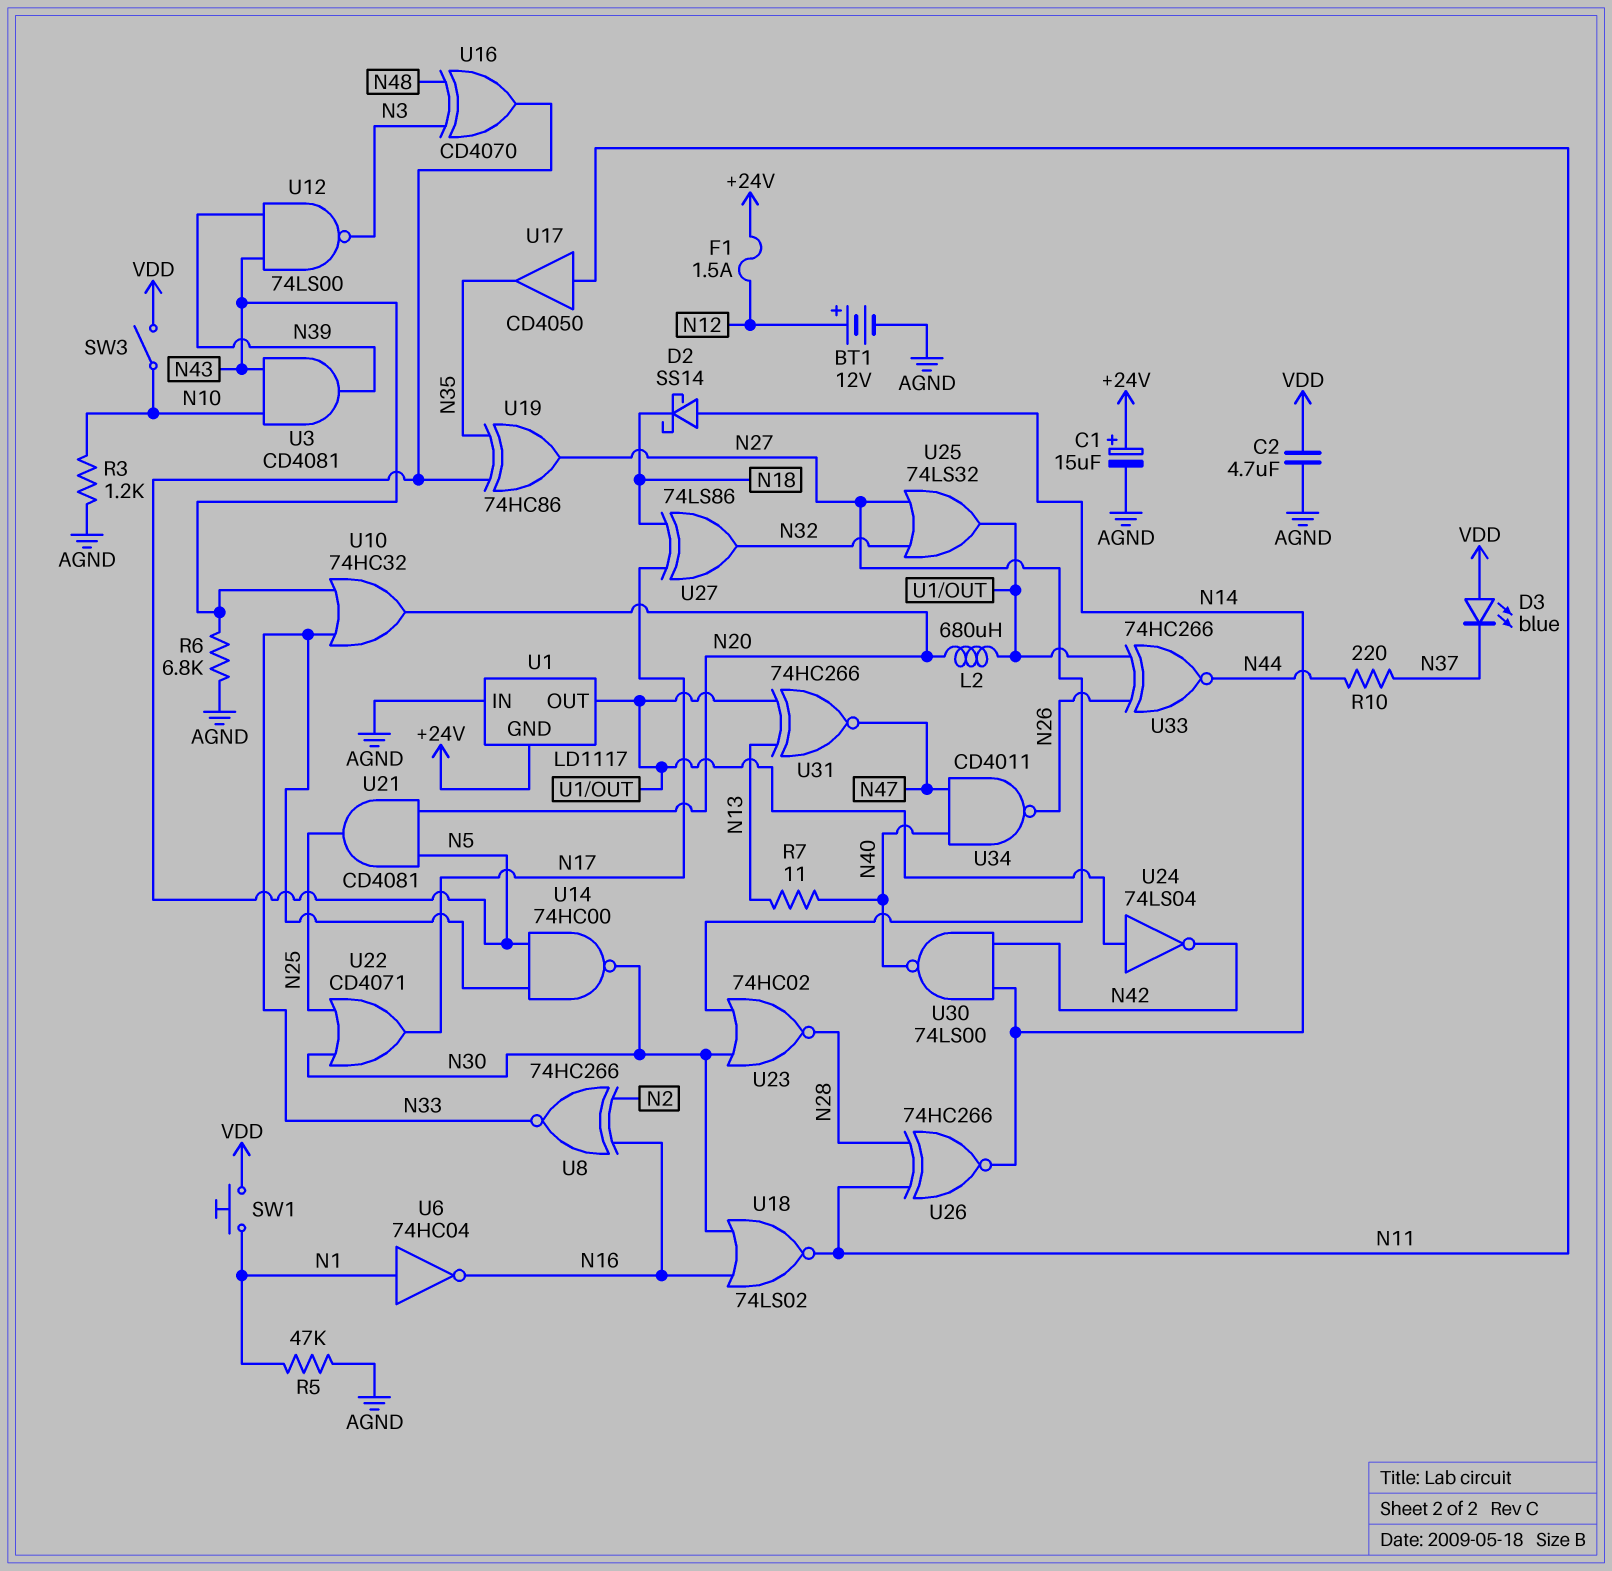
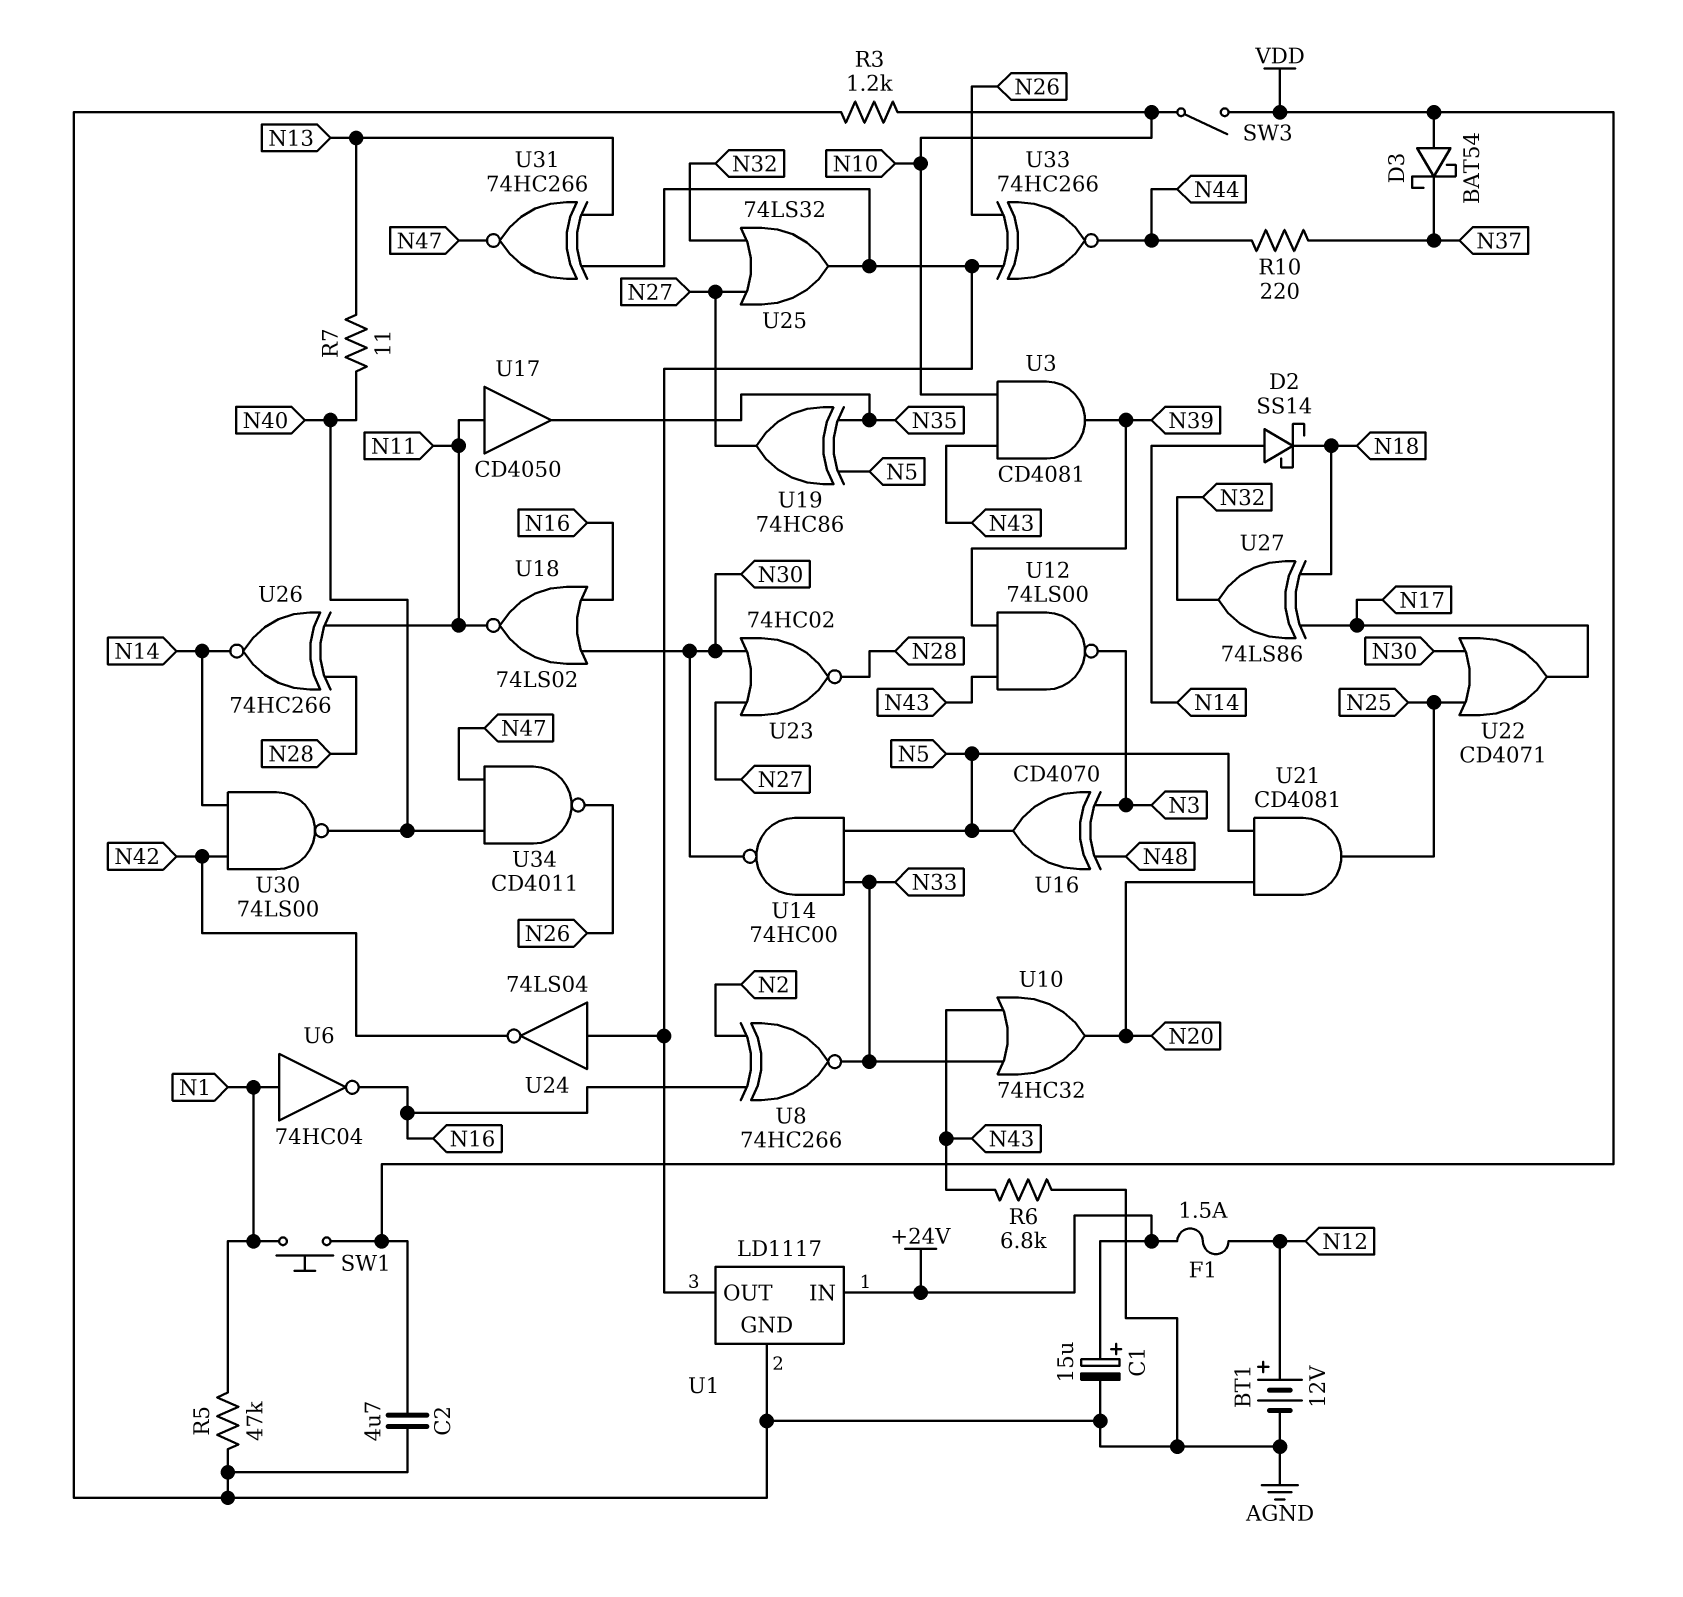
D3: LED blue (A VDD, K N37) -> schottky BAT54 (A VDD, K N37)
L2: 680uH (N20, U1/OUT) -> none
U1 pin GND: +24V -> AGND
U1 pin IN: AGND -> +24V

